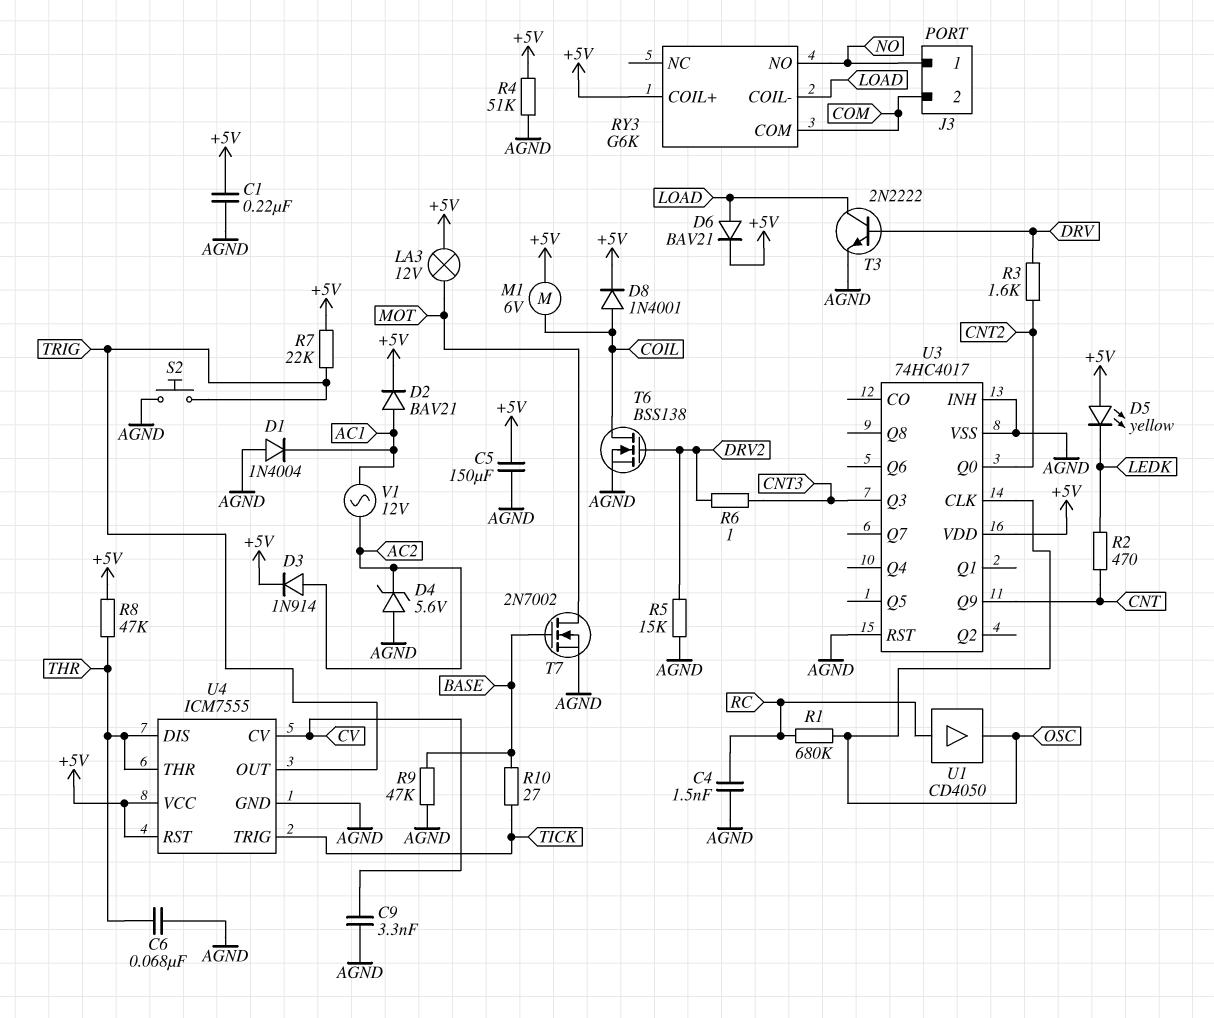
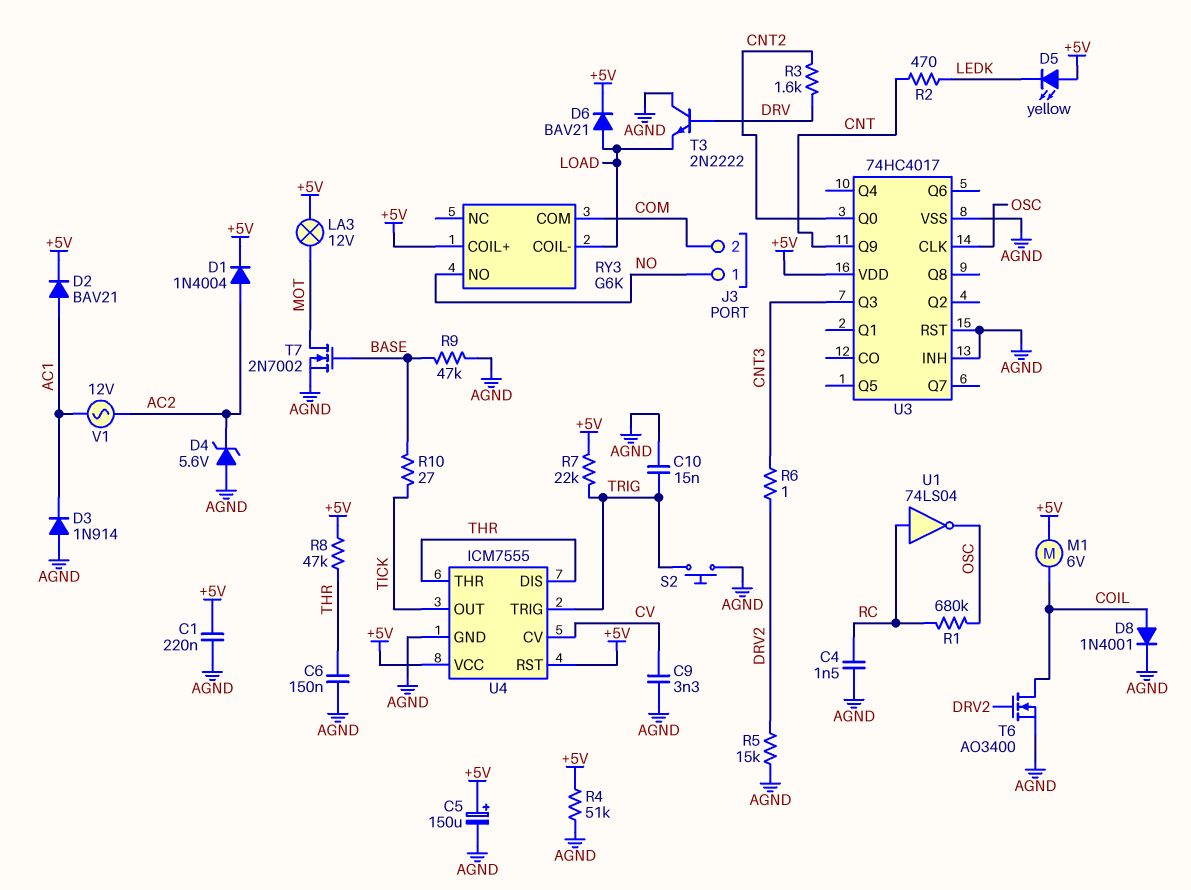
C5: 150uF (+5V, AGND) -> 150uF (plus +5V, minus AGND)
C6: 68nF (AGND, THR) -> 150nF (AGND, THR)
C10: none -> 15nF (AGND, TRIG)
D1: diode 1N4004 (A AGND, K AC1) -> diode 1N4004 (A AC2, K +5V)
D3: diode 1N914 (A AC2, K +5V) -> diode 1N914 (A AGND, K AC1)
D8: diode 1N4001 (A COIL, K +5V) -> diode 1N4001 (A COIL, K AGND)
T3: NPN 2N2222 (B DRV, C LOAD, E AGND) -> NPN 2N2222 (B DRV, C AGND, E LOAD)
T6: NMOS BSS138 (G DRV2, D COIL, S AGND) -> NMOS AO3400 (G DRV2, D COIL, S AGND)
U1: buffer CD4050 (in RC, out OSC) -> NOT 74LS04 (in RC, out OSC)
U4 pin OUT: TRIG -> TICK
U4 pin TRIG: TICK -> TRIG

